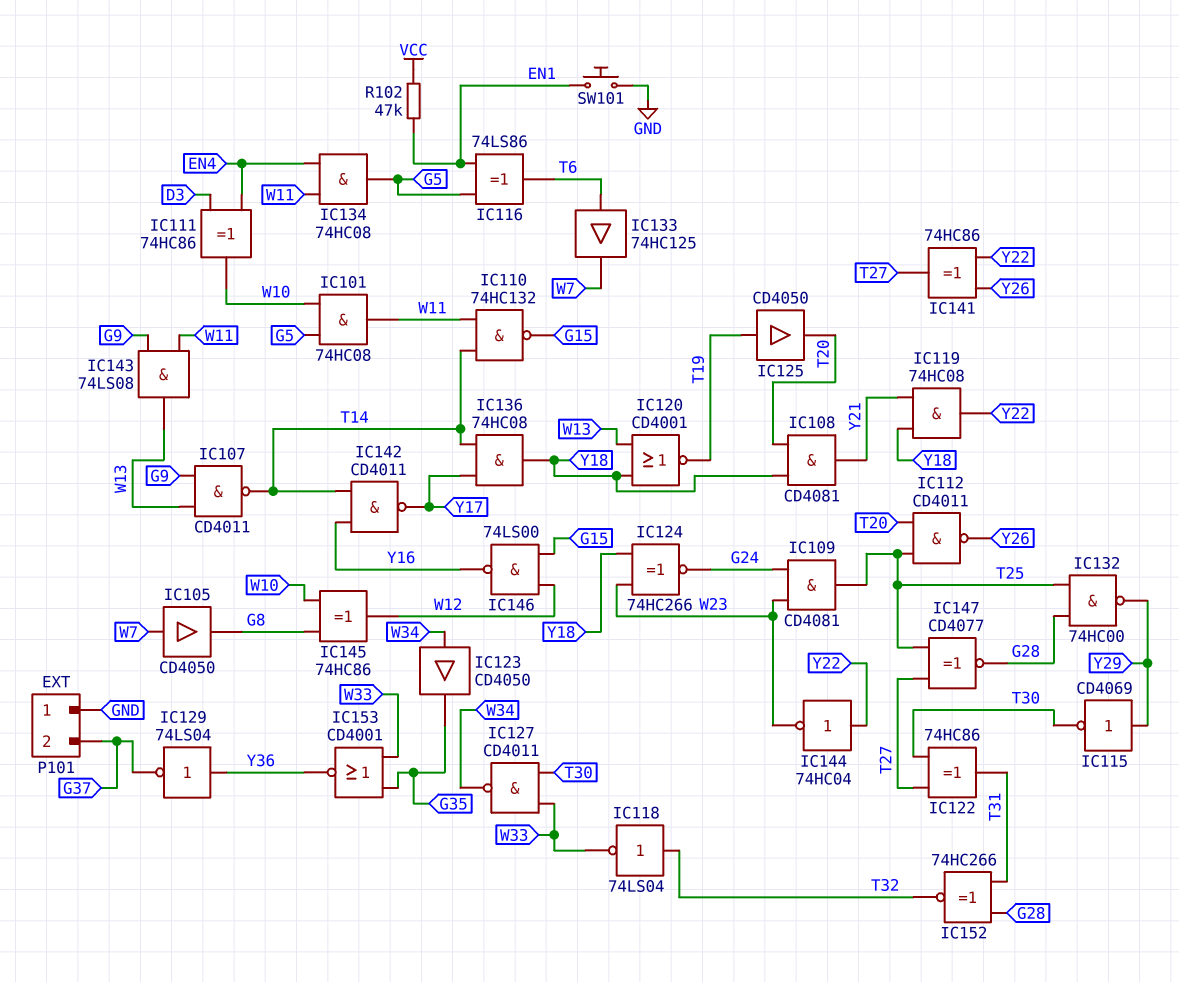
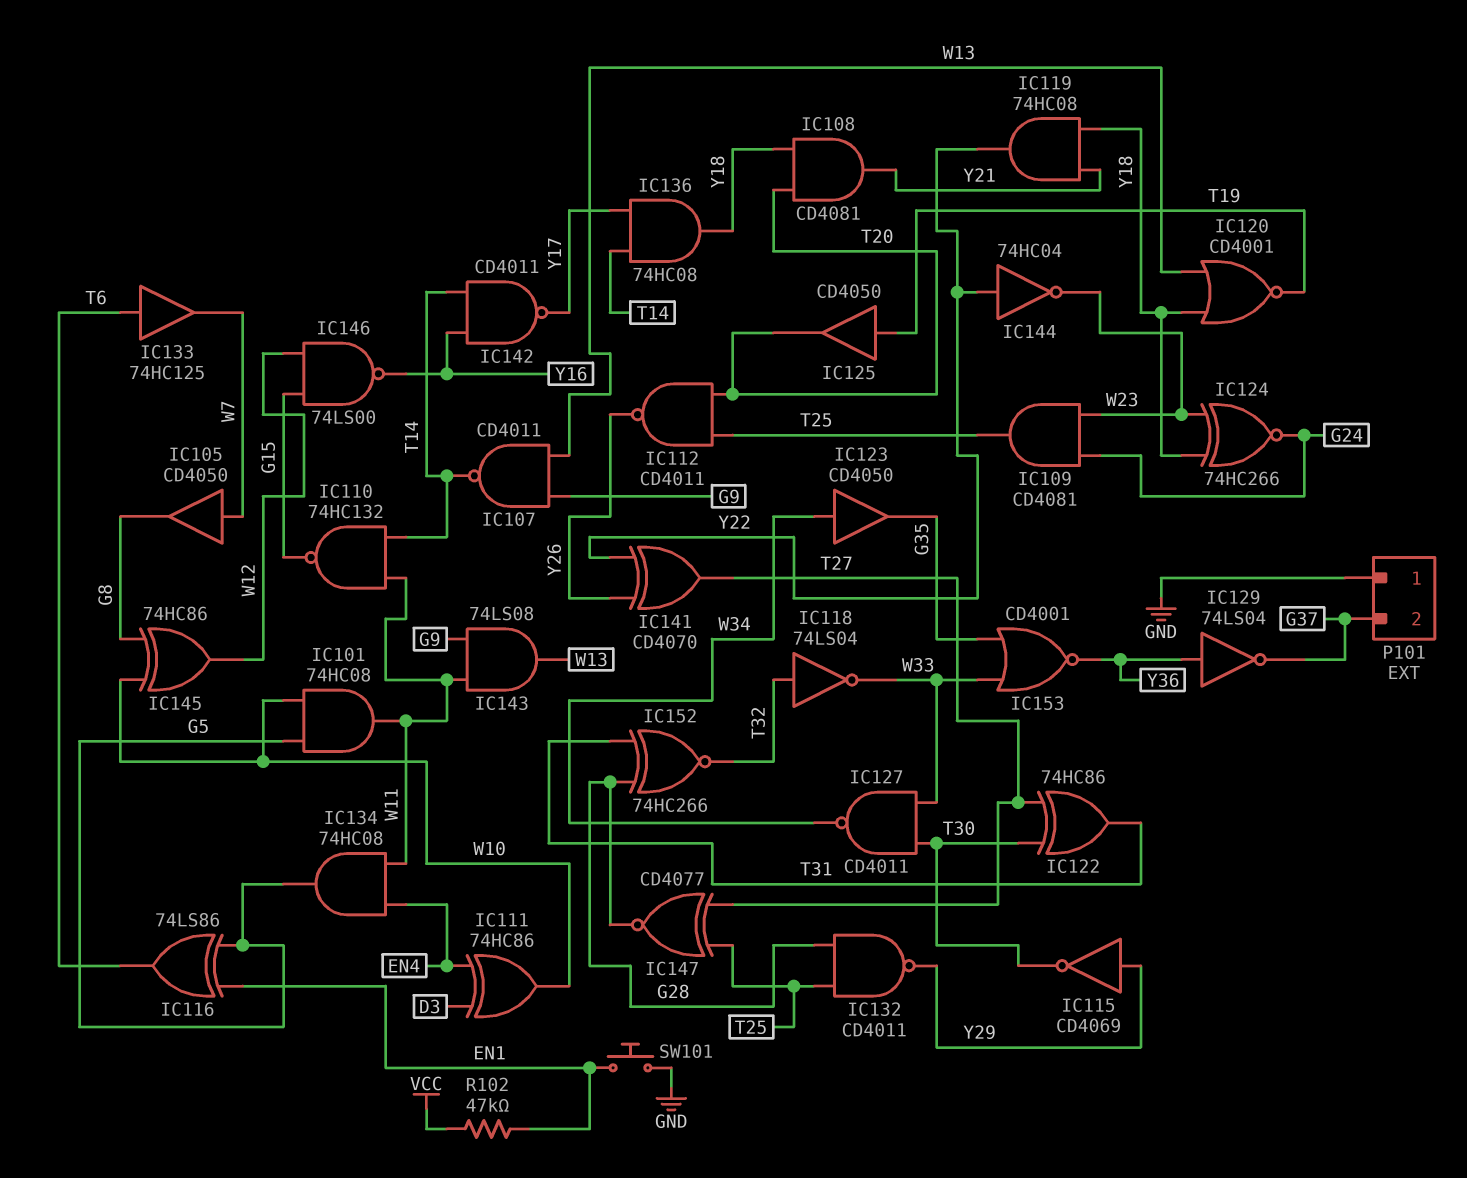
IC132: NAND 74HC00 (in G28, in T25, out Y29) -> NAND CD4011 (in G28, in T25, out Y29)
IC141: XOR 74HC86 (in Y22, in Y26, out T27) -> XOR CD4070 (in Y22, in Y26, out T27)

